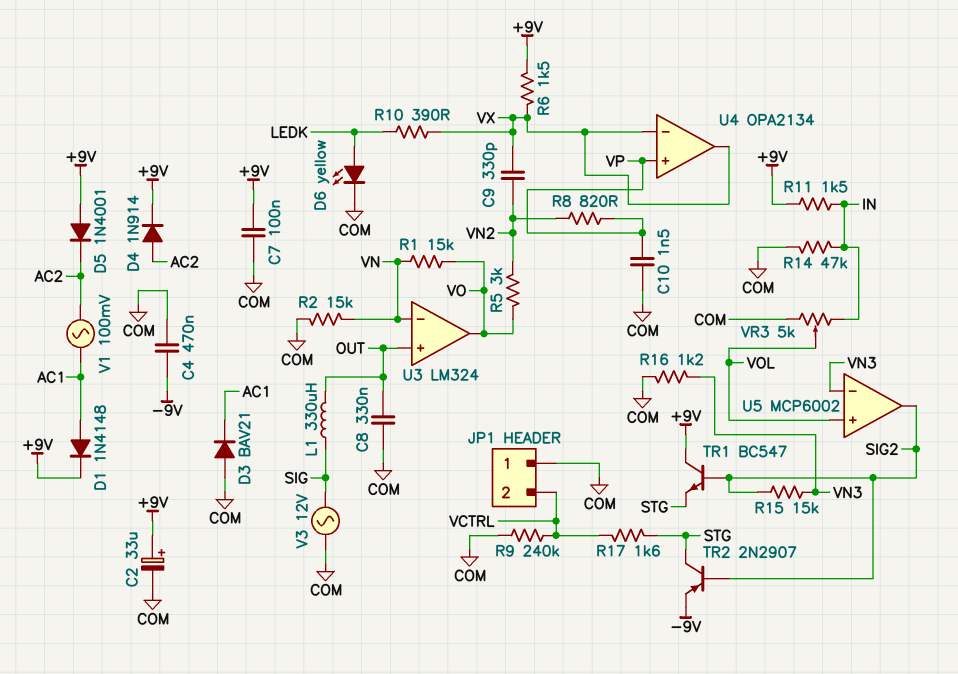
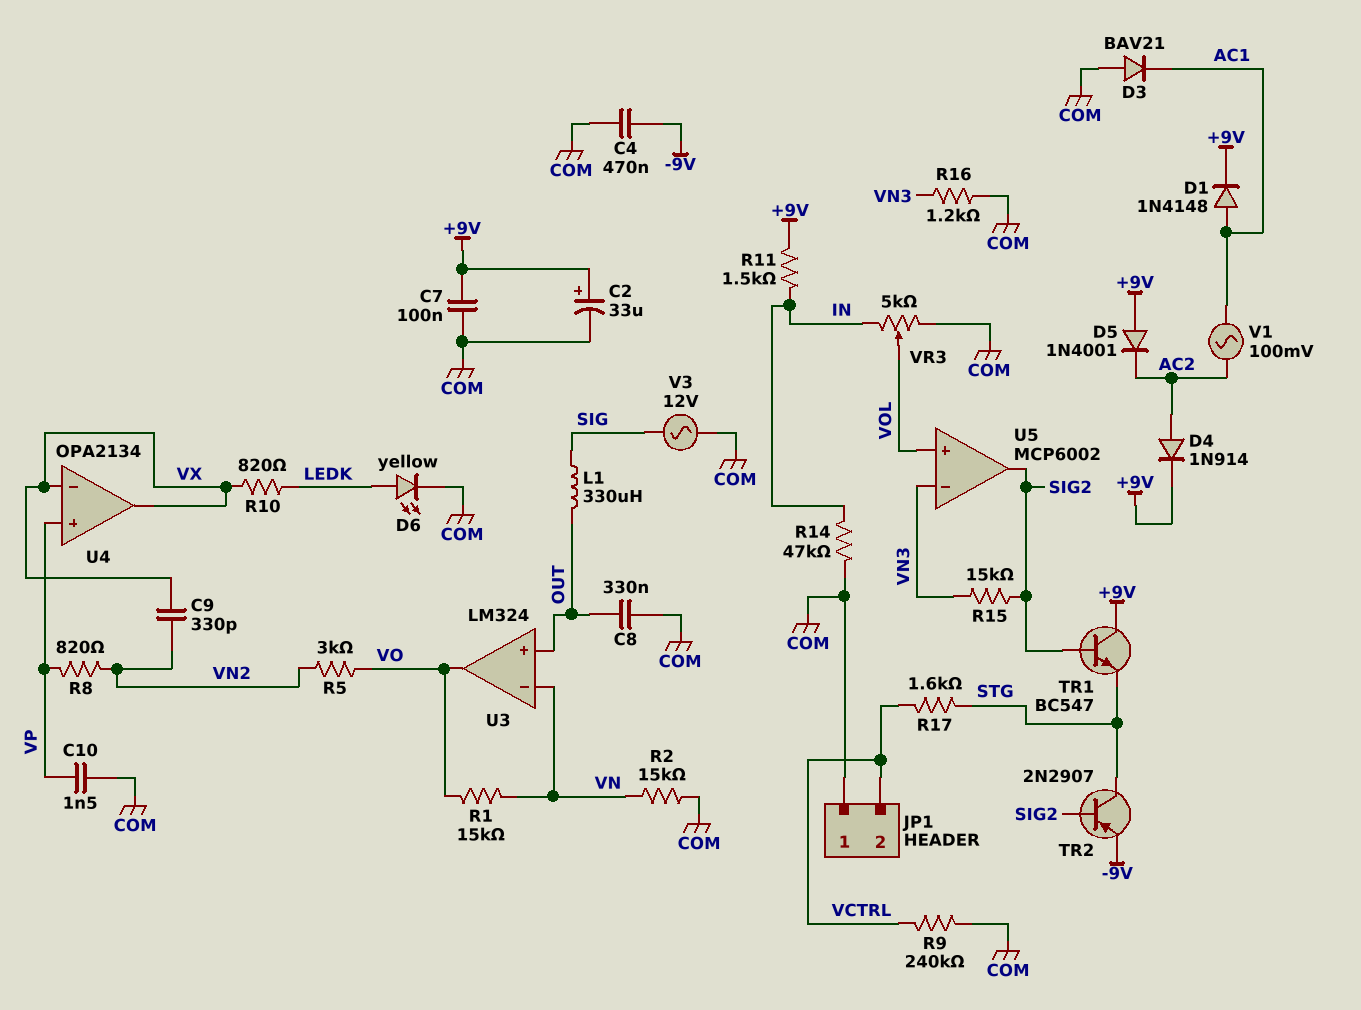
R6: 1.5k (+9V, VX) -> none
R10: 390 (LEDK, VX) -> 820 (LEDK, VX)

